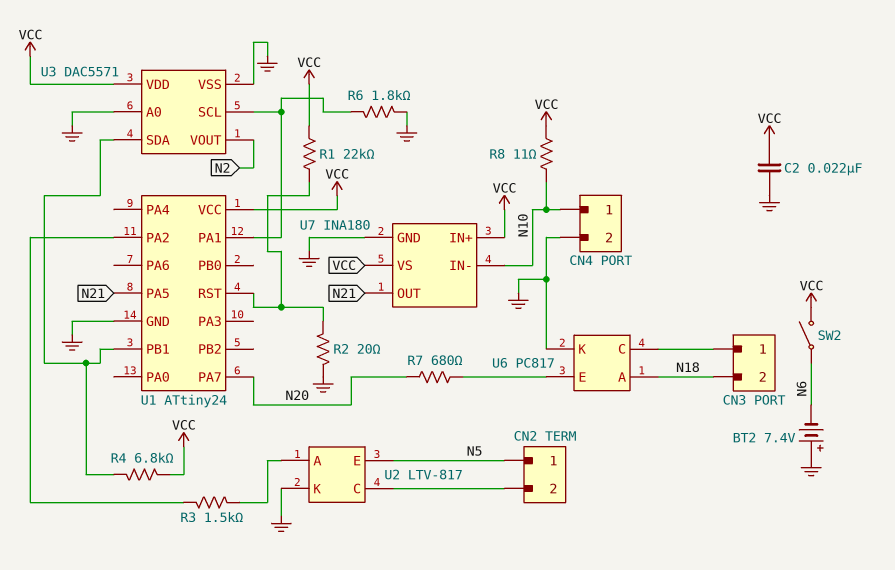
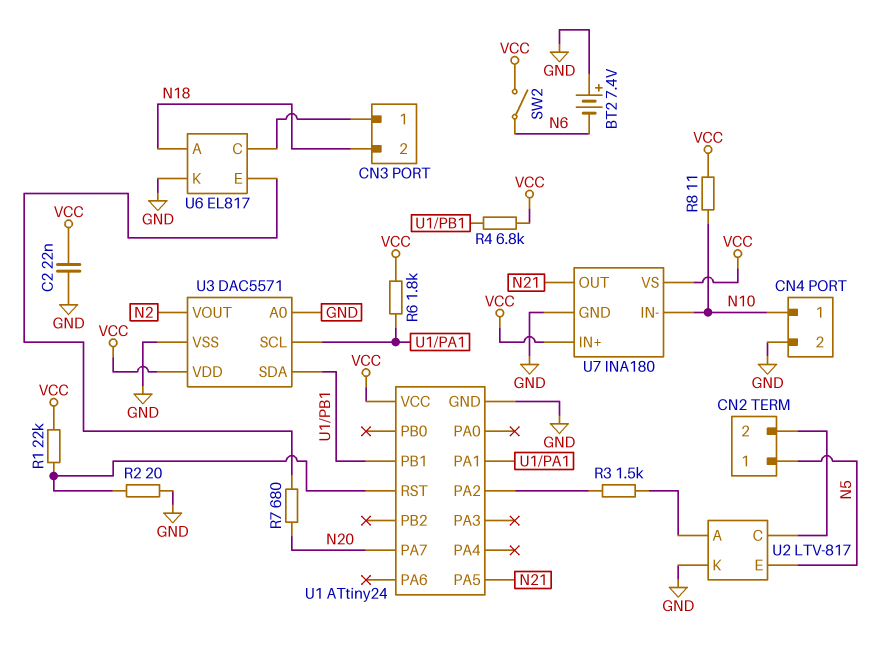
R6: 1.8k (GND, U1/PA1) -> 1.8k (U1/PA1, VCC)
U6: PC817 -> EL817

